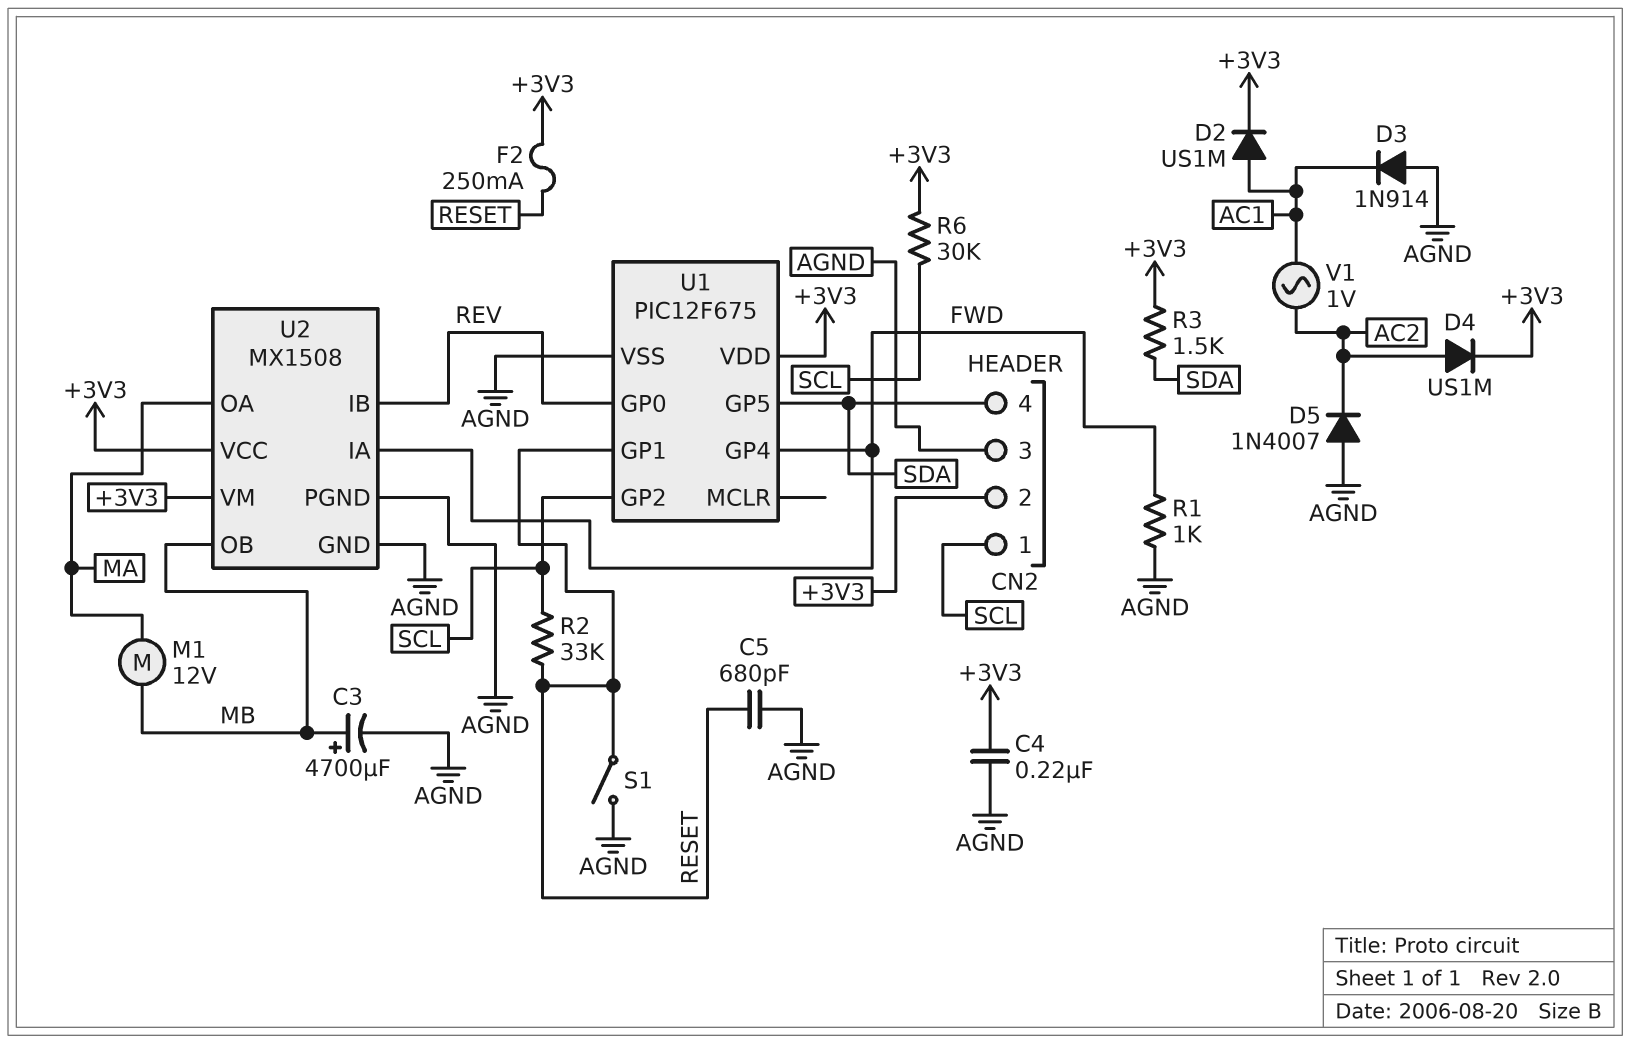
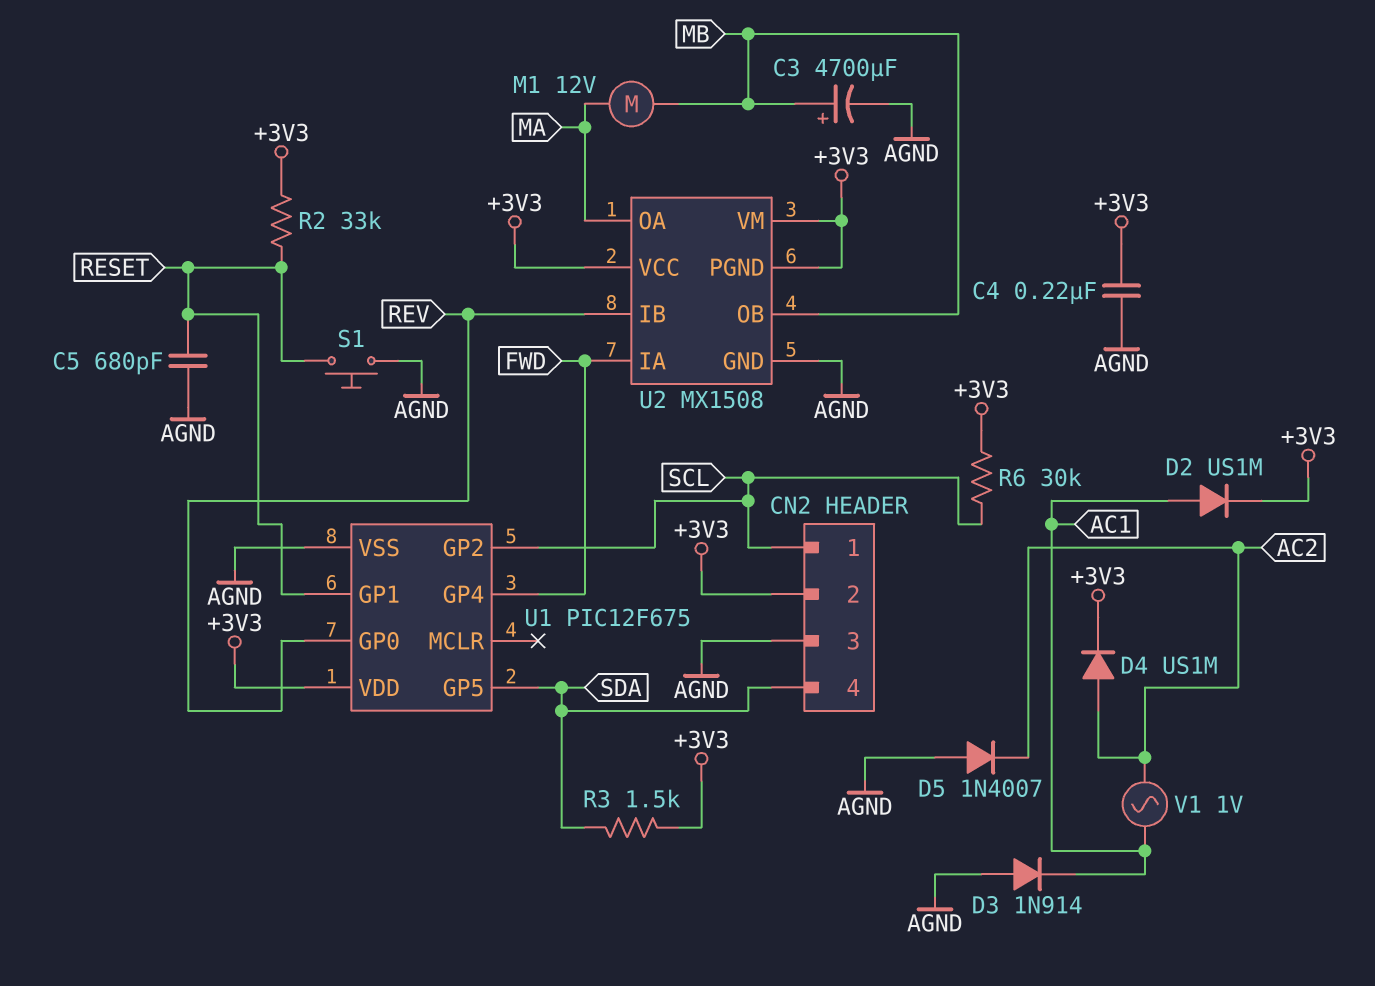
F2: 250mA (+3V3, RESET) -> none
R1: 1k (AGND, FWD) -> none
R2: 33k (RESET, SCL) -> 33k (+3V3, RESET)
S1: switch (AGND, RESET) -> button (AGND, RESET)
U2 pin PGND: AGND -> +3V3

